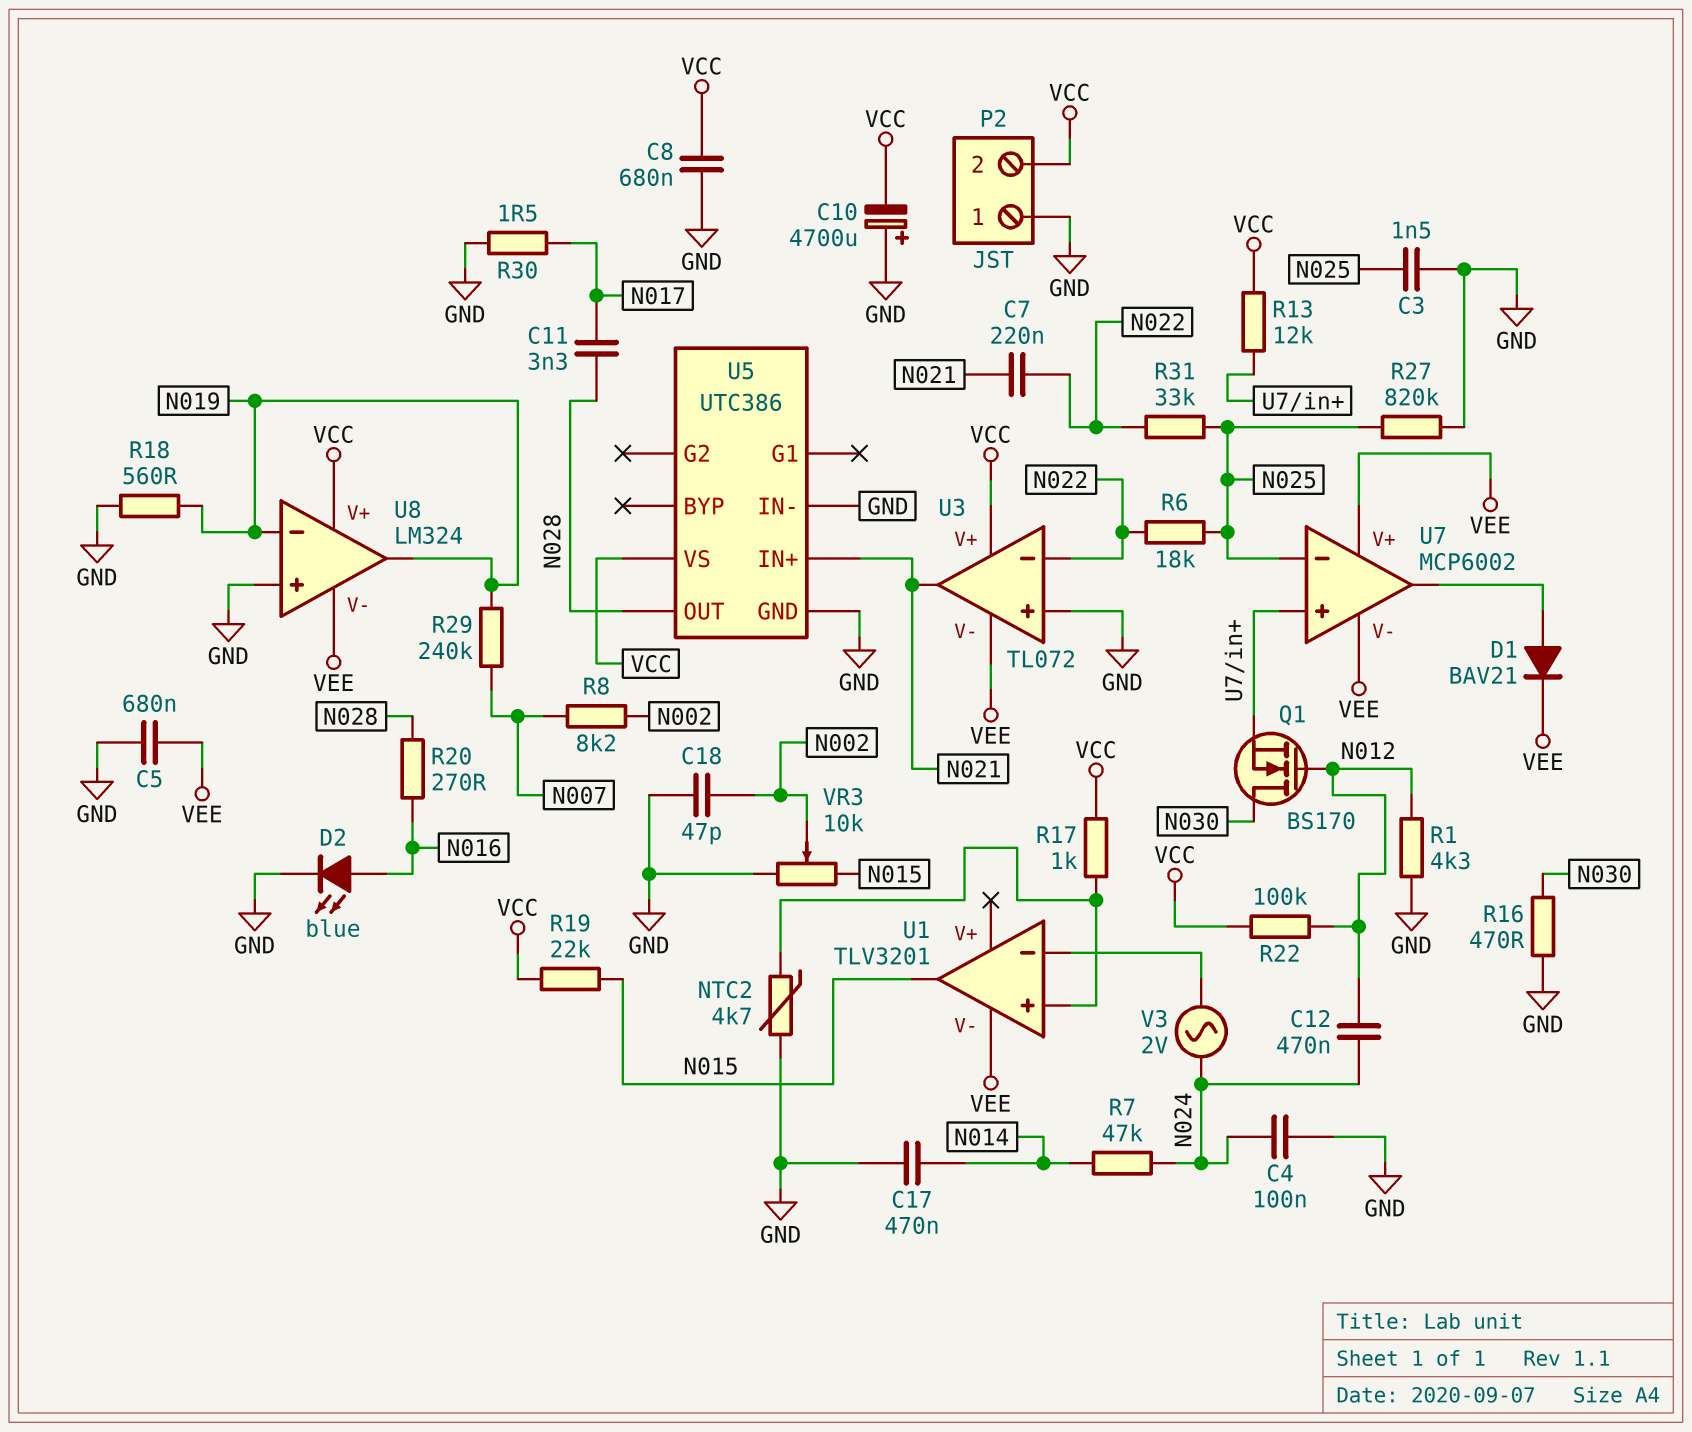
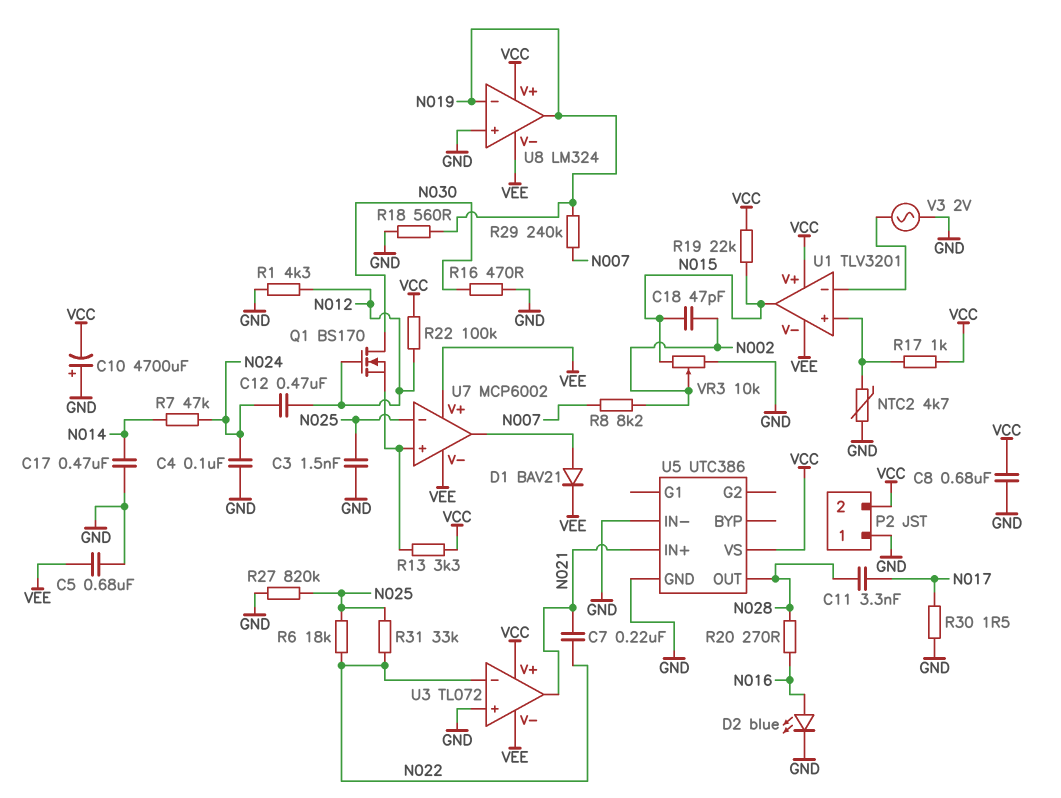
C18: 47pF (GND, N002) -> 47pF (N002, N015)
R13: 12k (U7/in+, VCC) -> 3.3k (U7/in+, VCC)
U1 pin V+: none -> VCC
V3: AC 2V (N024, U1/in-) -> AC 2V (GND, U1/in-)

